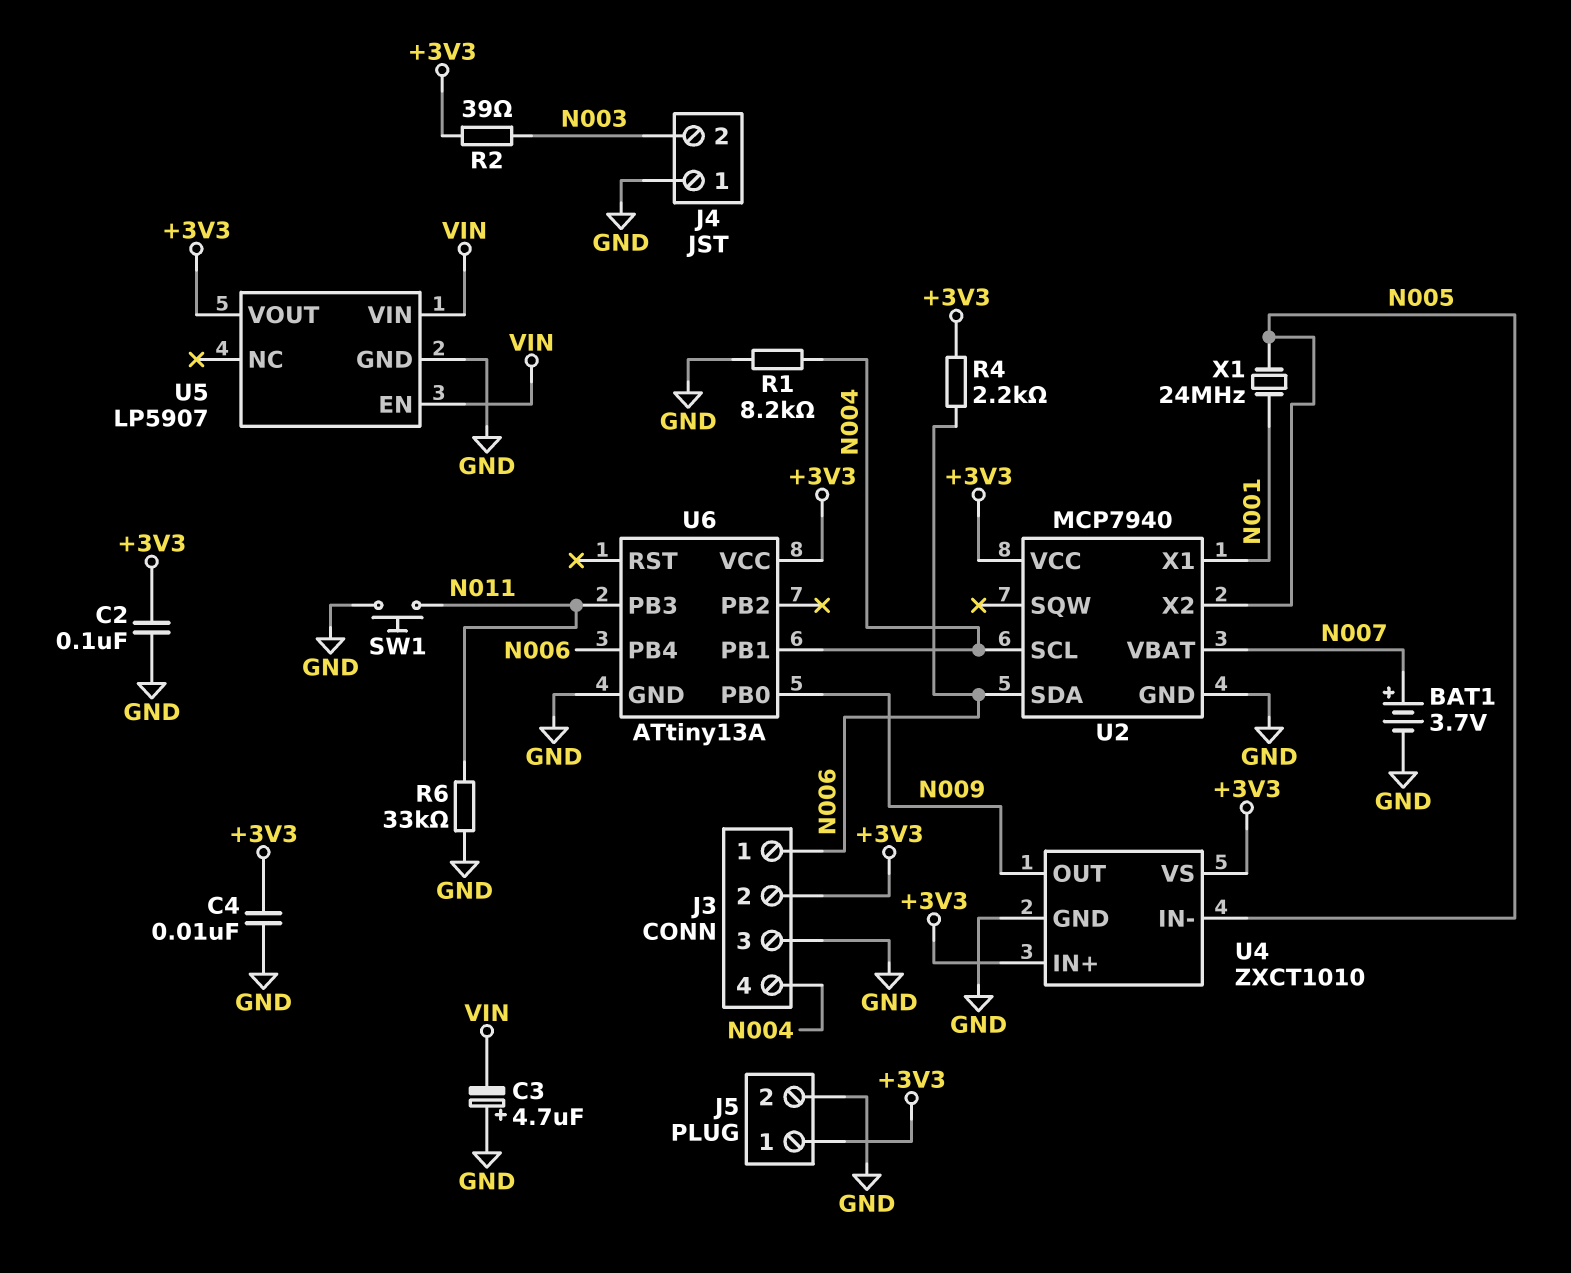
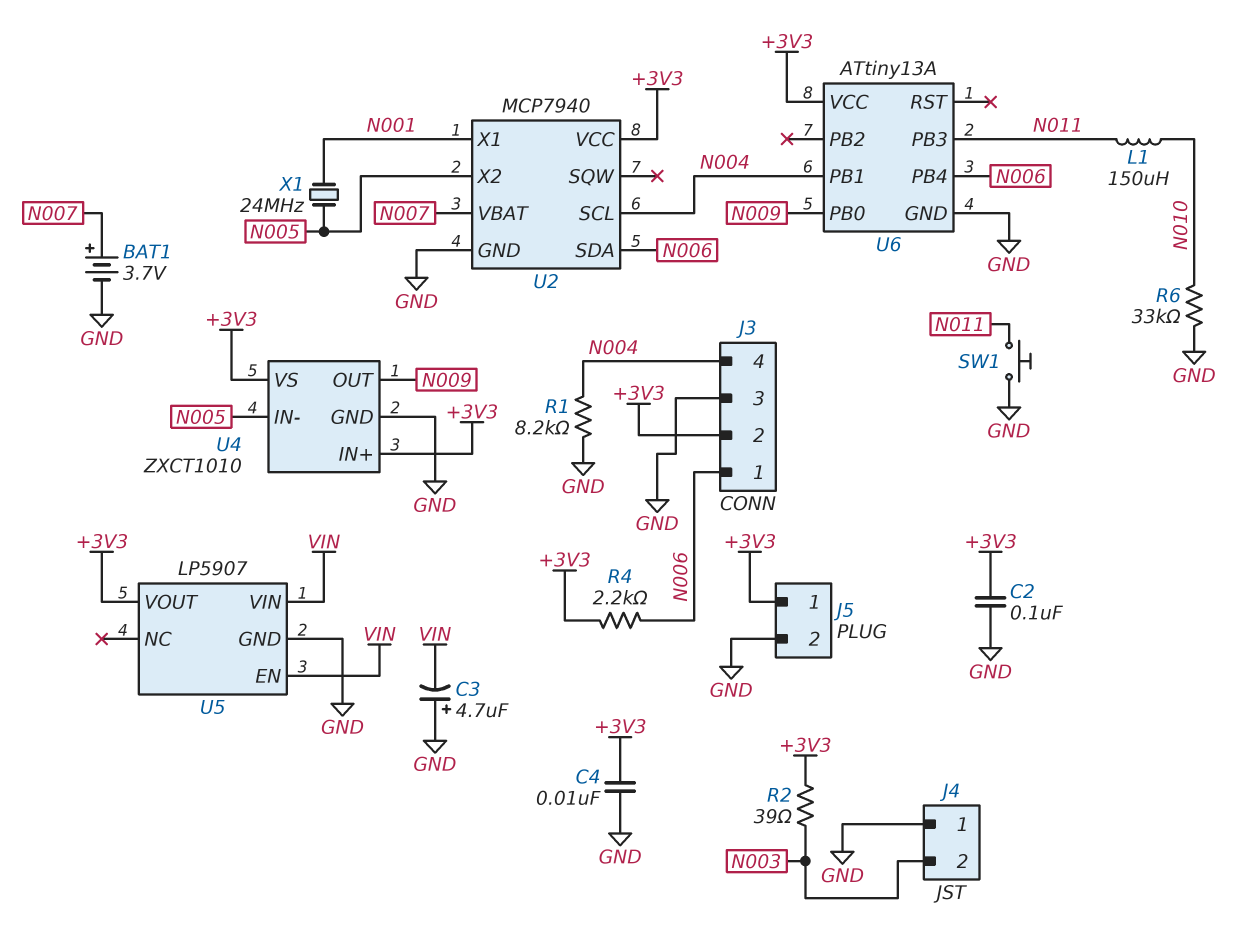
L1: none -> 150uH (N010, N011)
R6: 33k (GND, N011) -> 33k (GND, N010)

